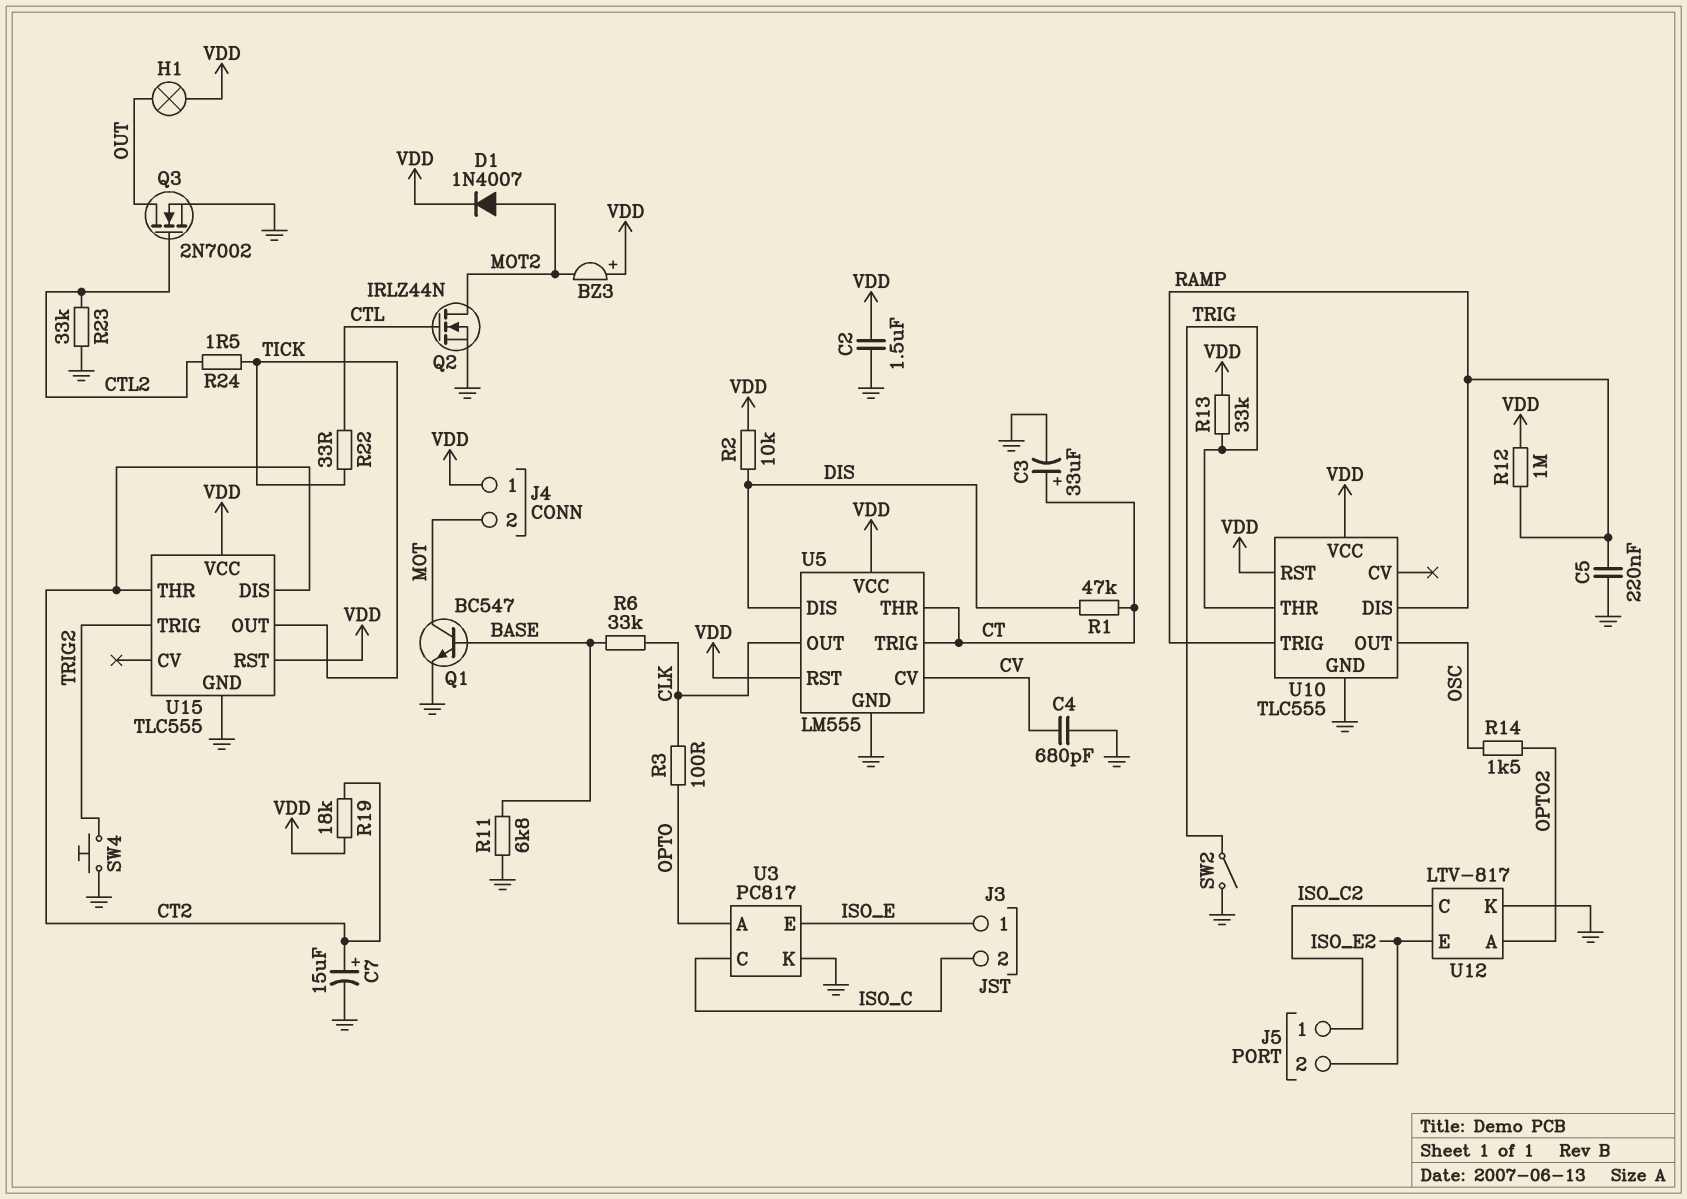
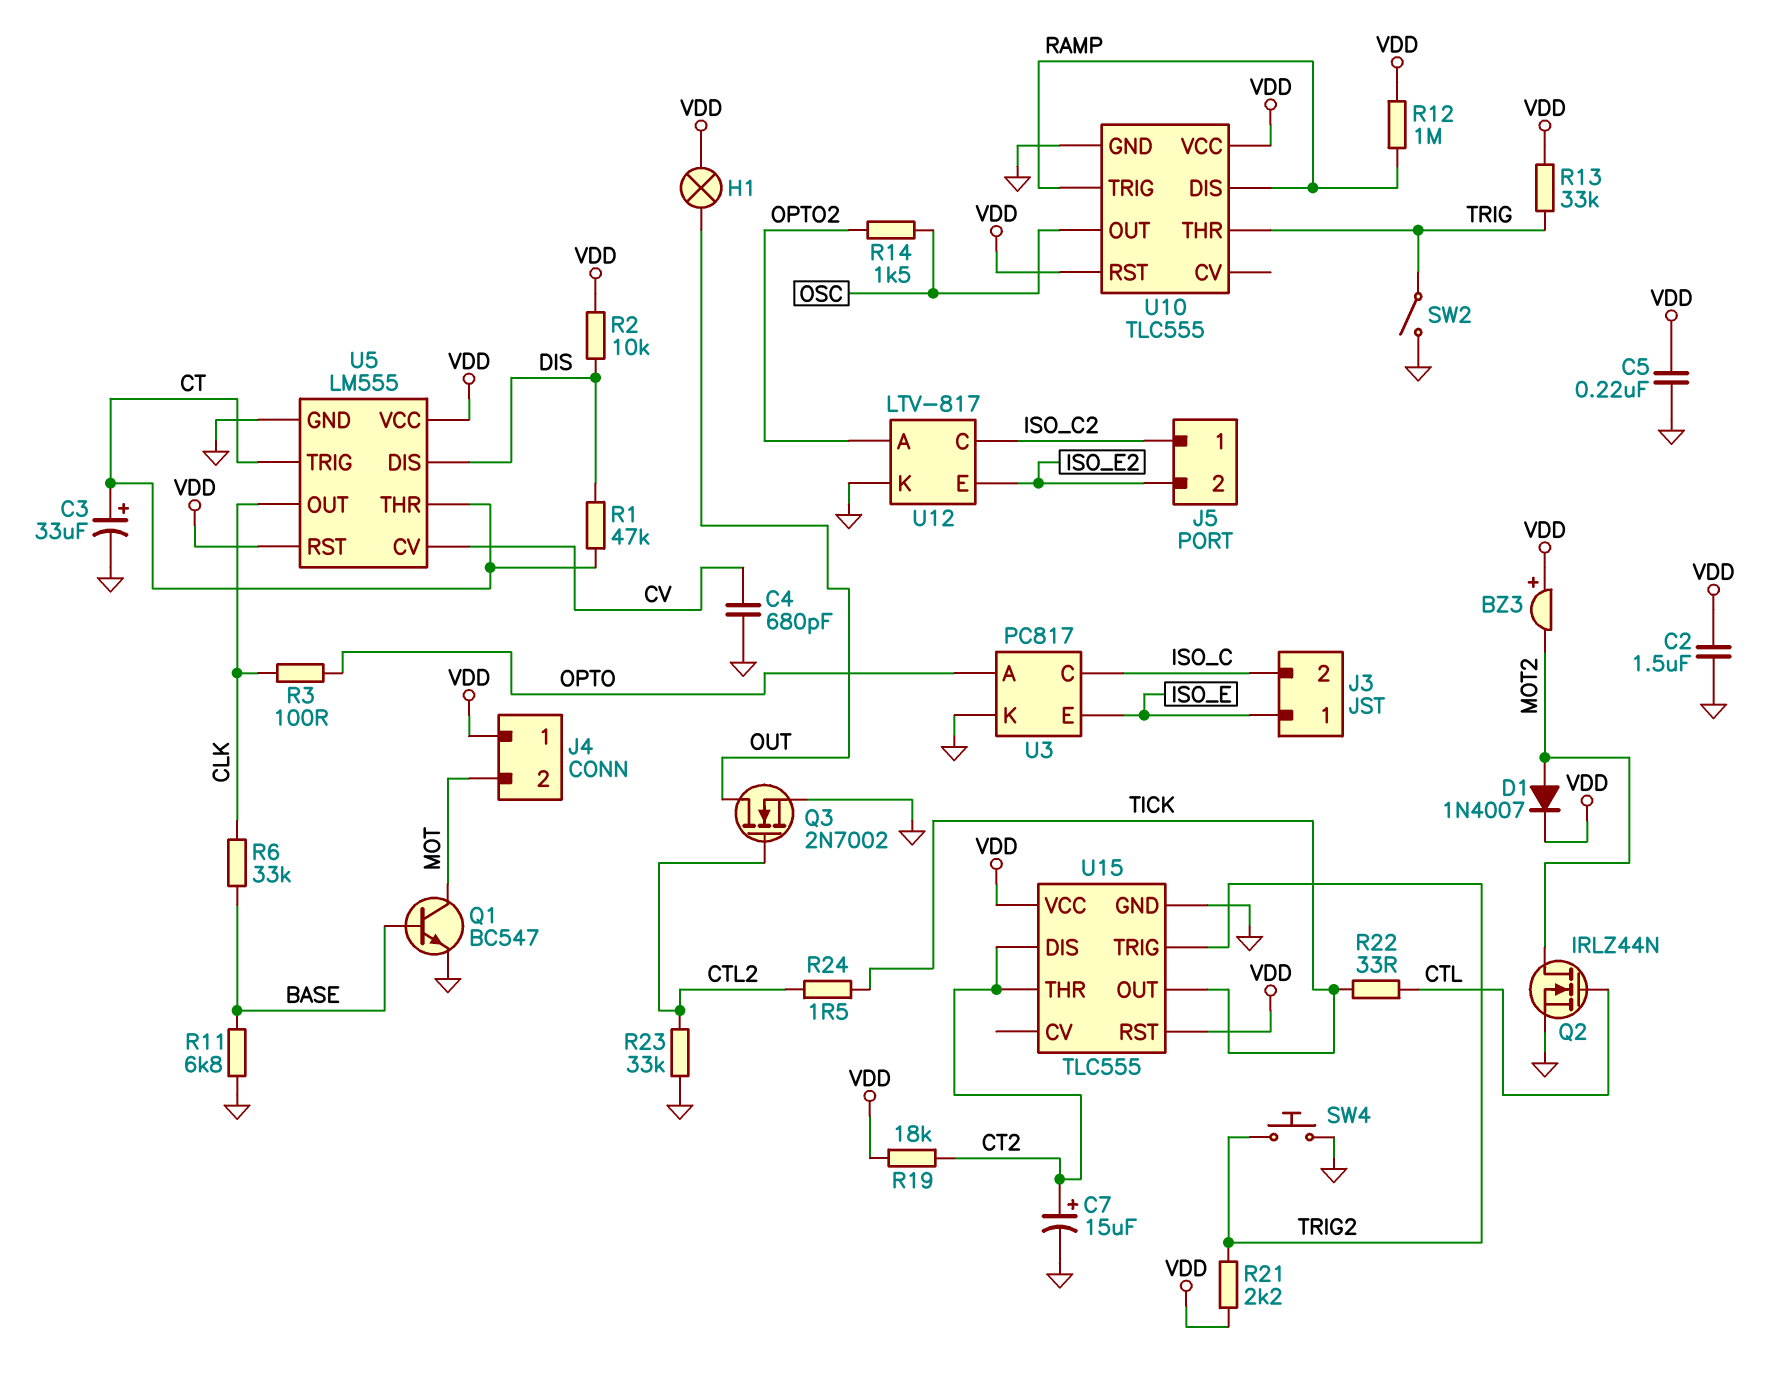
C5: 220nF (GND, RAMP) -> 220nF (GND, VDD)
R21: none -> 2.2k (TRIG2, VDD)

